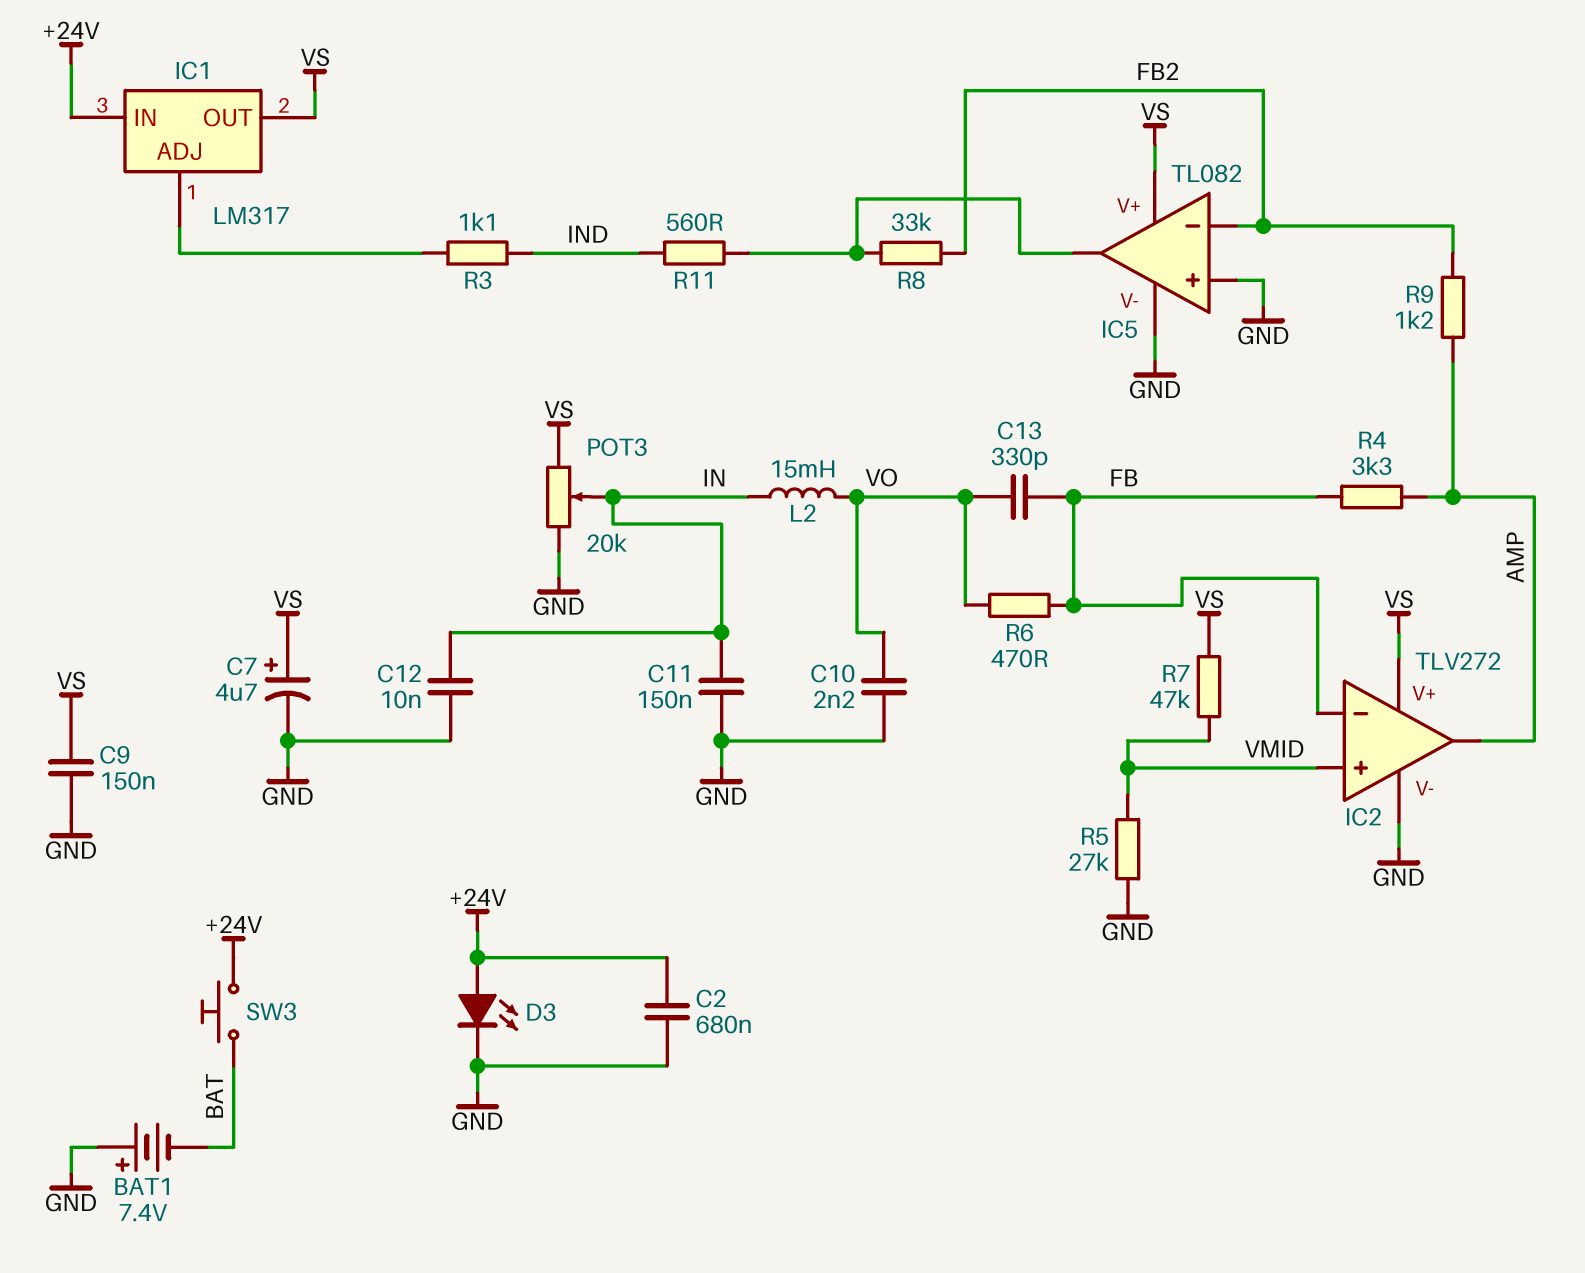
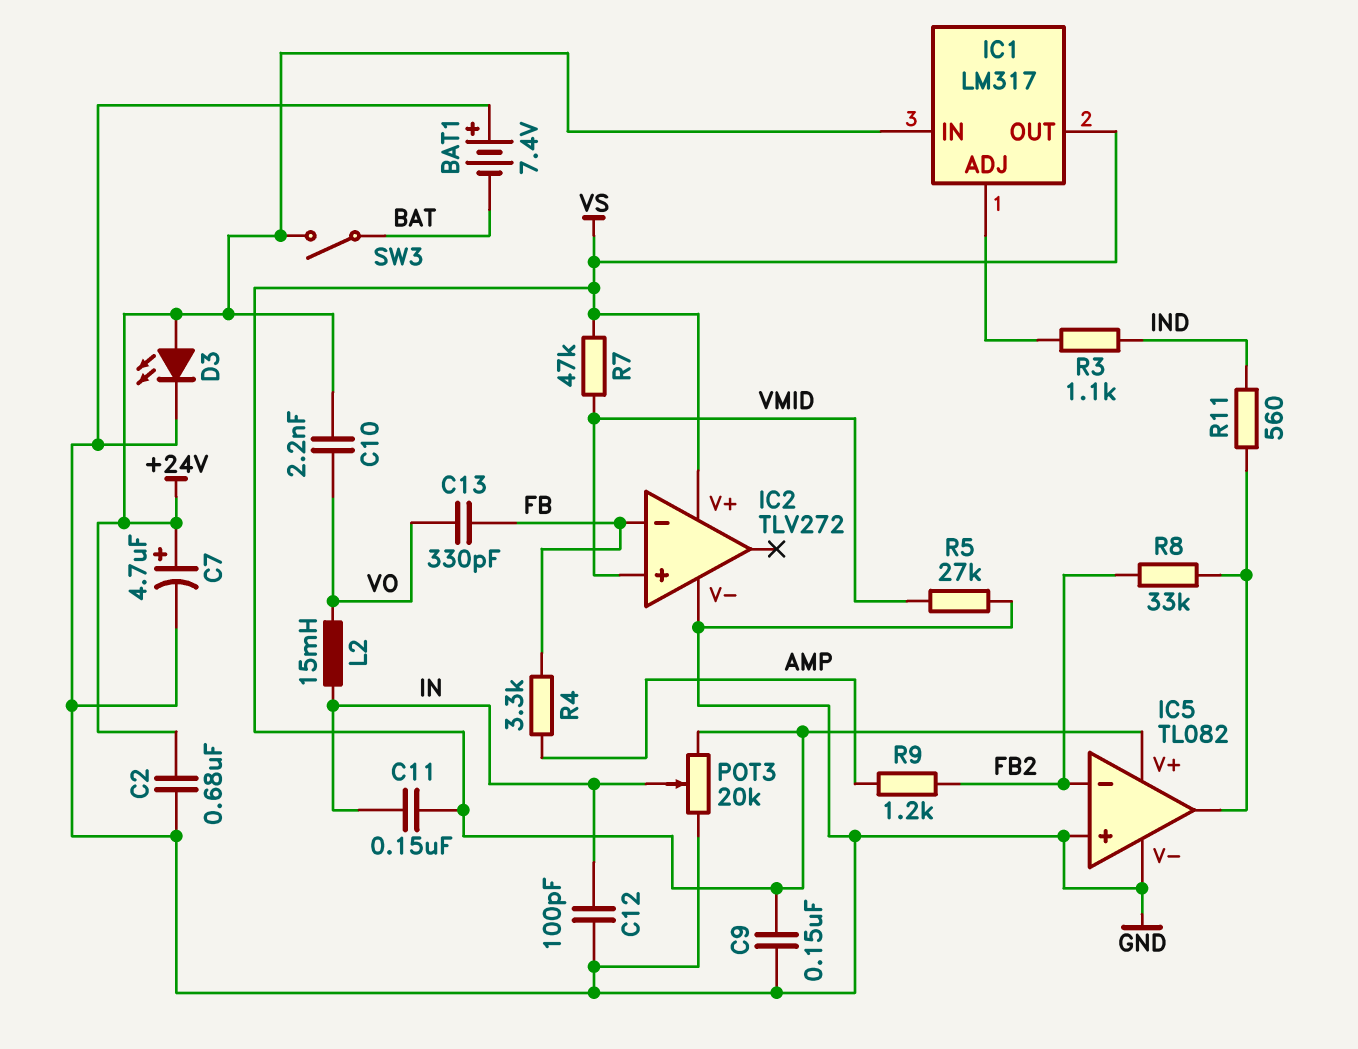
C7: 4.7uF (plus VS, minus GND) -> 4.7uF (plus +24V, minus GND)
C10: 2.2nF (GND, VO) -> 2.2nF (+24V, VO)
C11: 150nF (GND, IN) -> 150nF (IN, VS)
C12: 10nF (GND, IN) -> 100pF (GND, IN)
IC2 pin out: AMP -> none
R6: 470 (FB, VO) -> none
SW3: button (+24V, BAT) -> switch (+24V, BAT)

